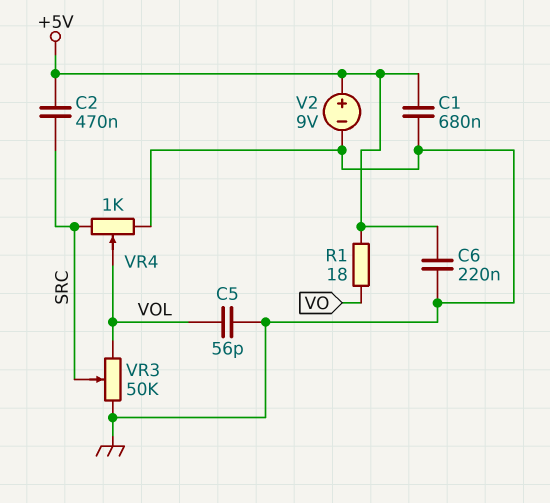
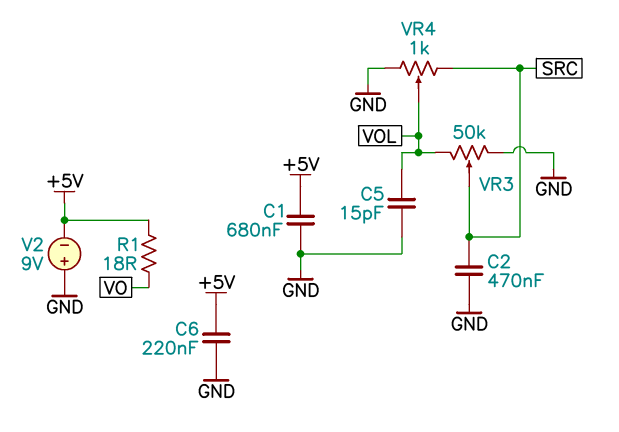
C2: 470nF (+5V, SRC) -> 470nF (GND, SRC)
C5: 56pF (GND, VOL) -> 15pF (GND, VOL)
V2: 9V (plus +5V, minus GND) -> 9V (plus GND, minus +5V)

